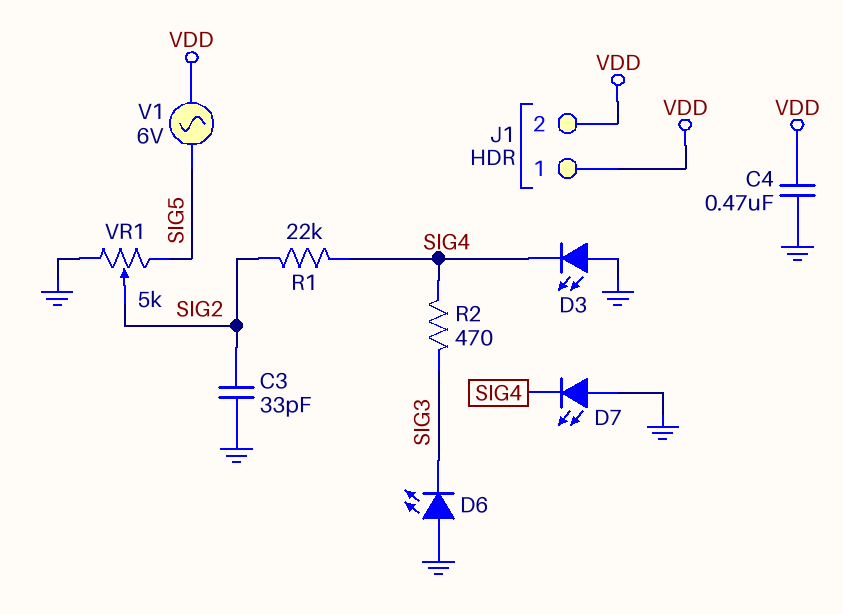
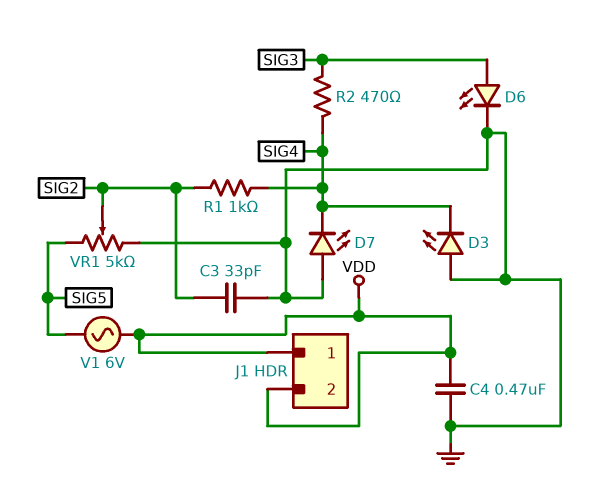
D6: LED (A GND, K SIG3) -> LED (A SIG3, K GND)
R1: 22k (SIG2, SIG4) -> 1k (SIG2, SIG4)

